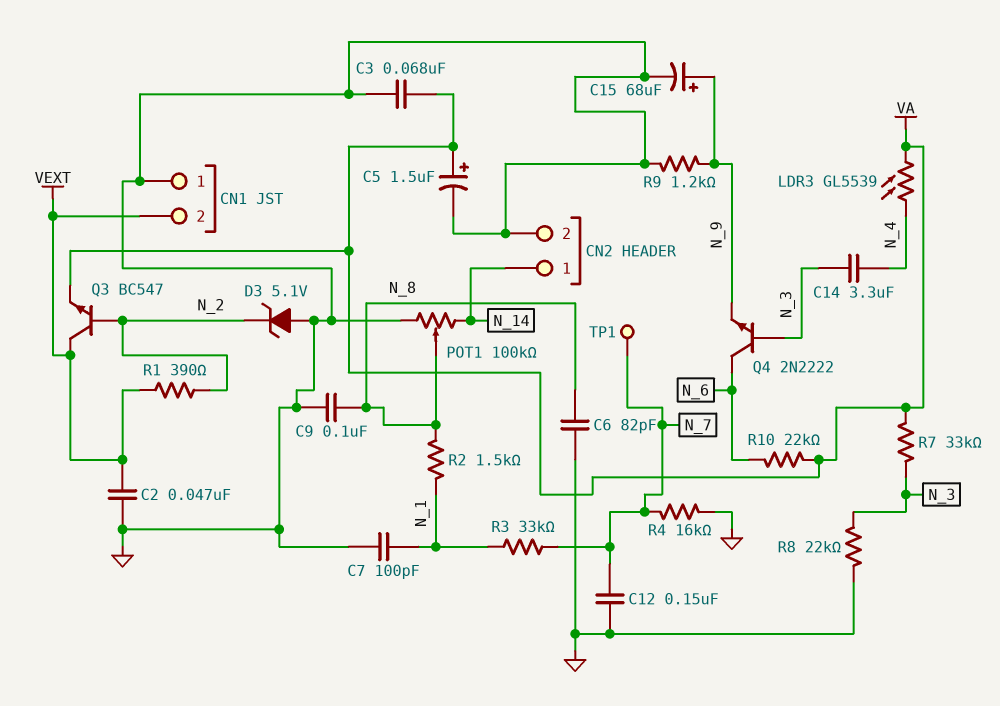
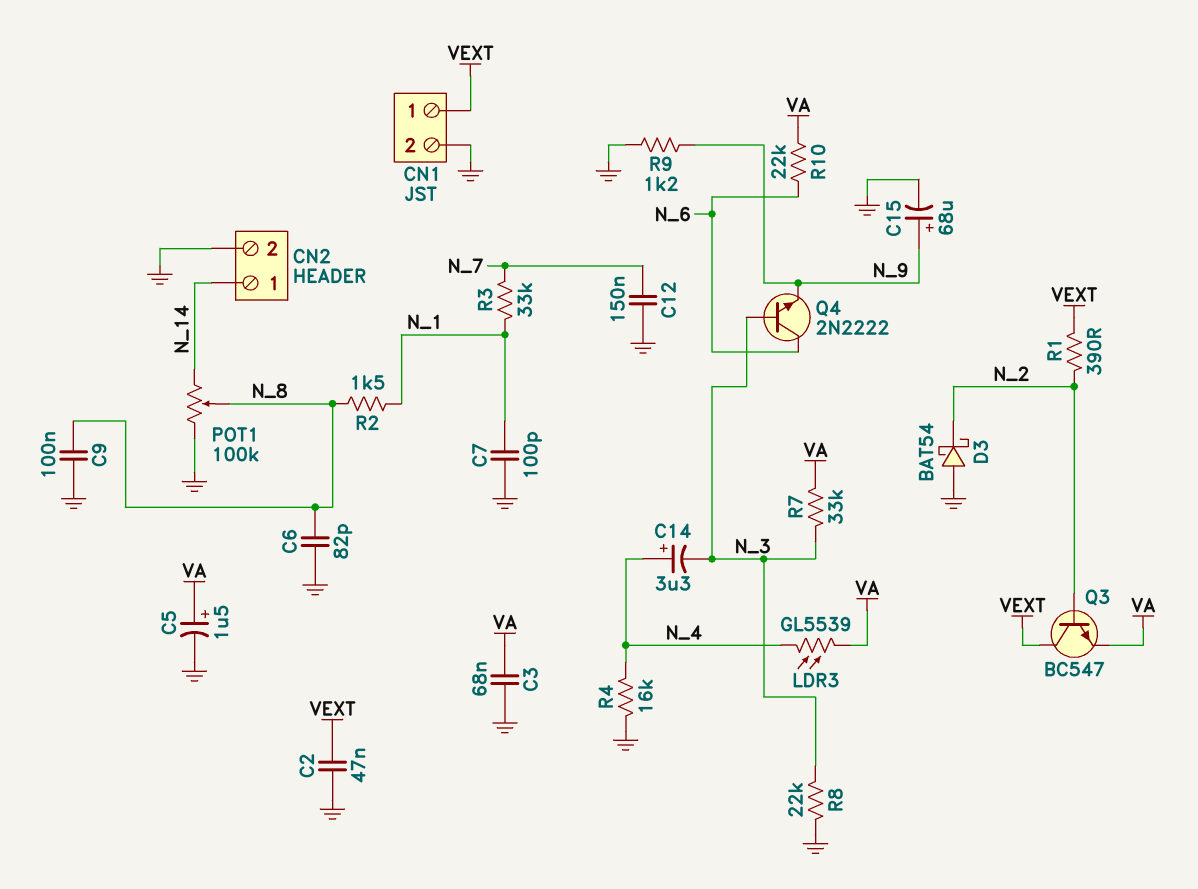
C14: 3.3uF (N_3, N_4) -> 3.3uF (plus N_4, minus N_3)
CN1 pin 1: GND -> VEXT
CN1 pin 2: VEXT -> GND
D3: zener 5.1V (A GND, K N_2) -> schottky BAT54 (A GND, K N_2)
R4: 16k (GND, N_7) -> 16k (GND, N_4)
TP1: test point (N_7) -> none

